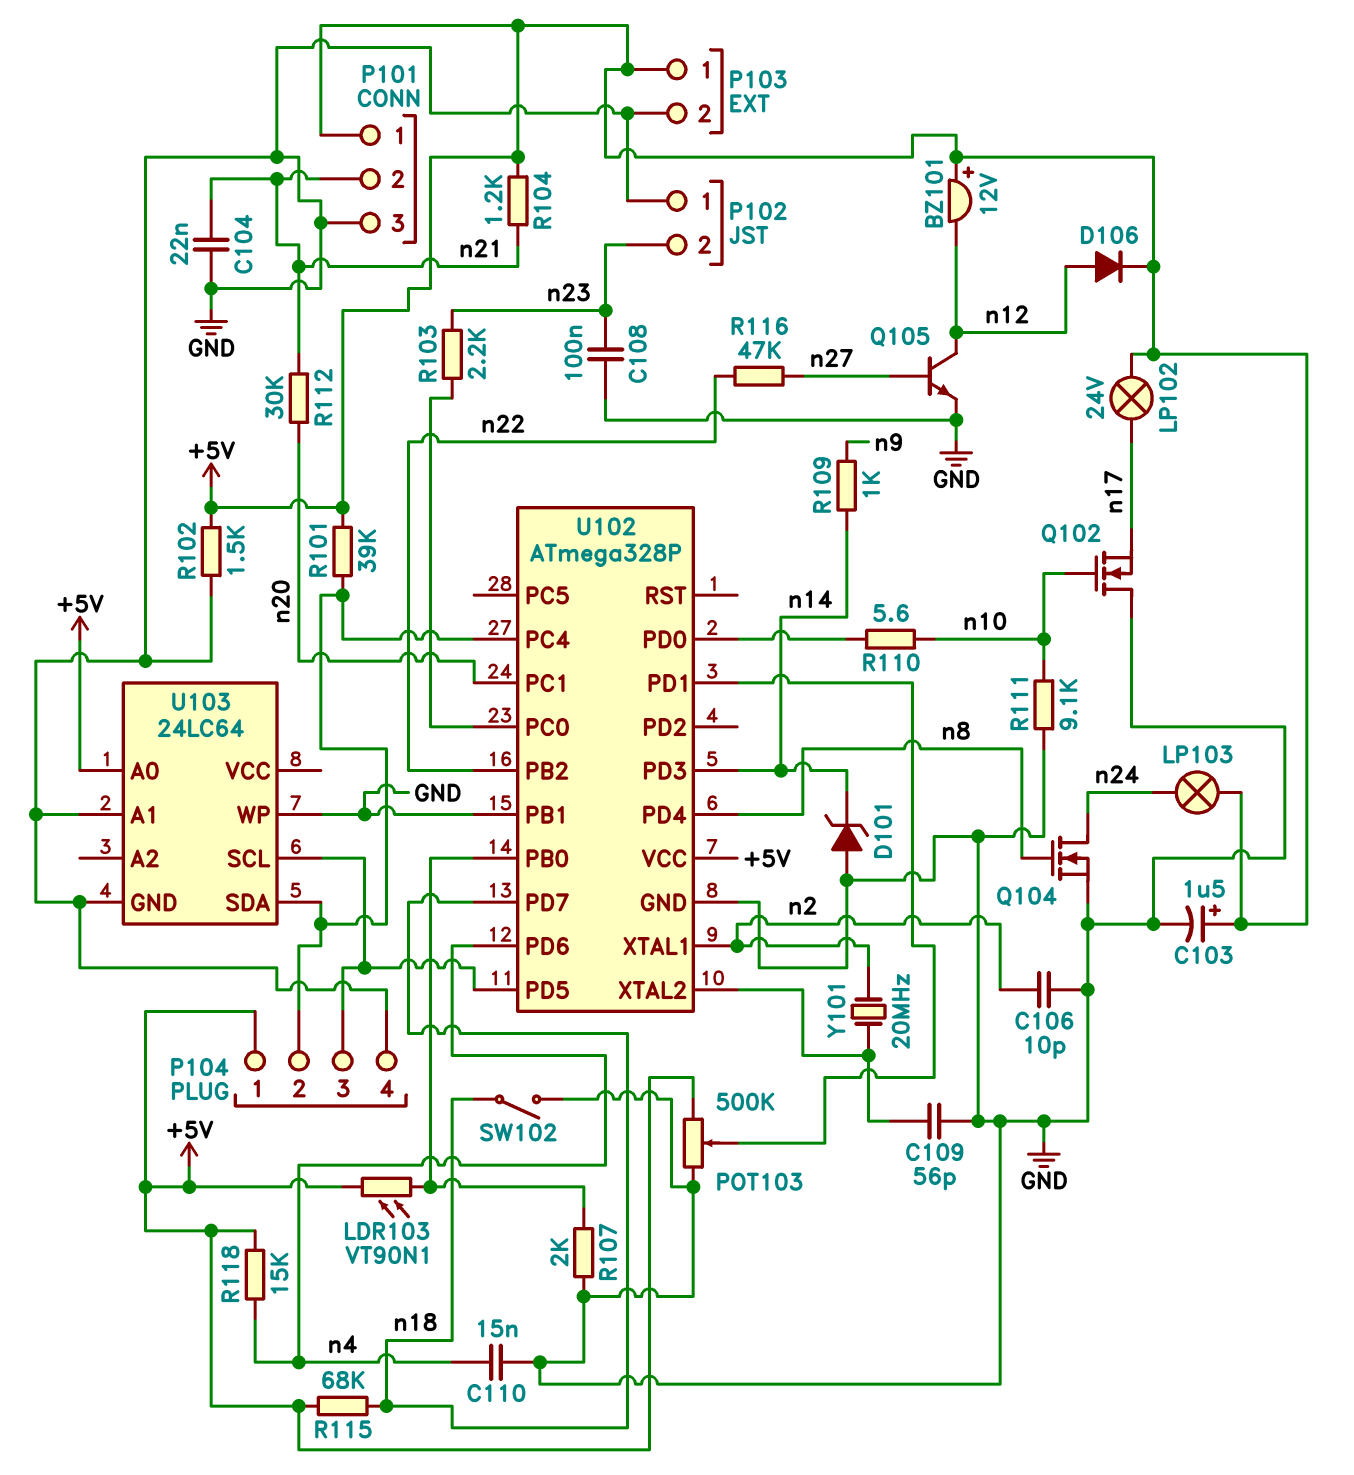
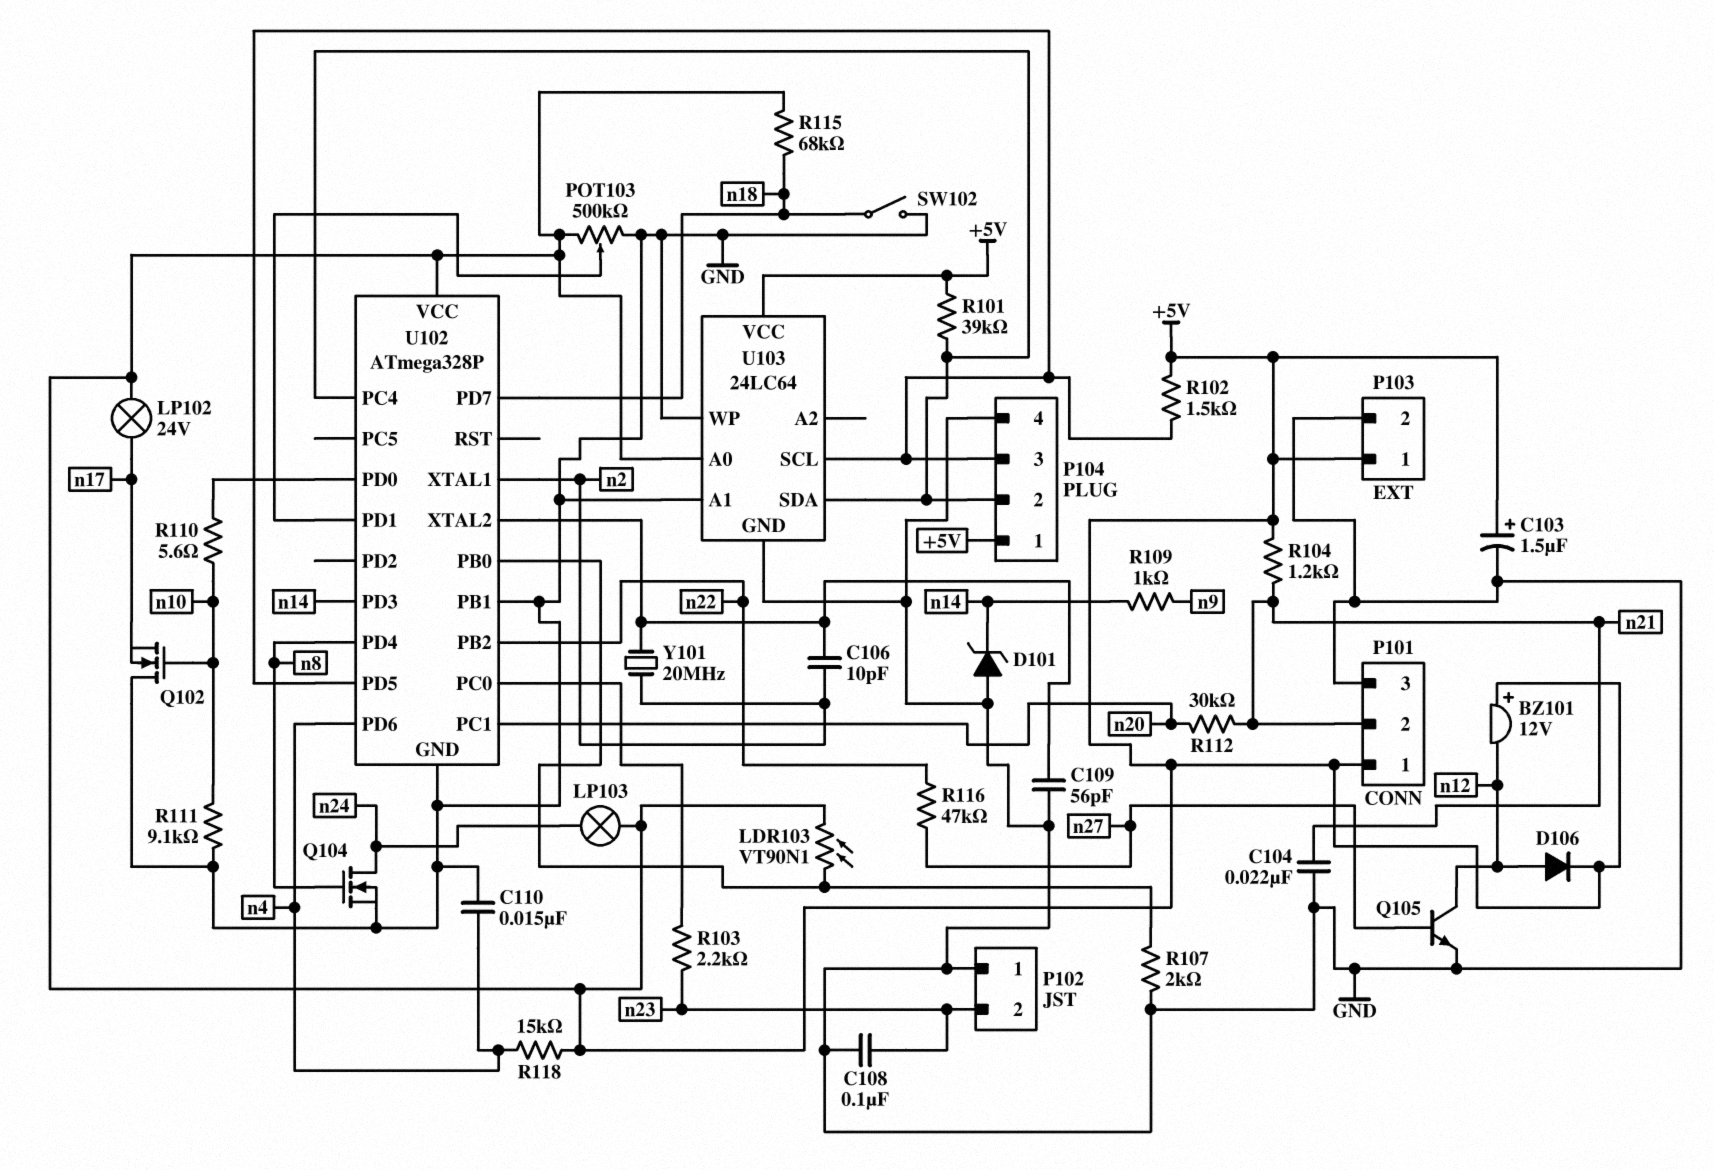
C106: 10pF (GND, n2) -> 10pF (U102/XTAL2, n2)
R102: 1.5k (+5V, GND) -> 1.5k (+5V, P104/3)
U103 pin VCC: none -> +5V

